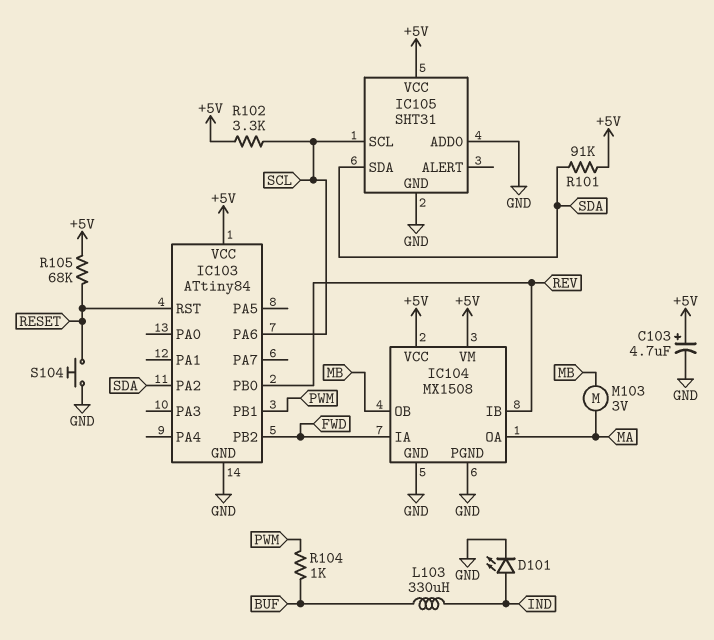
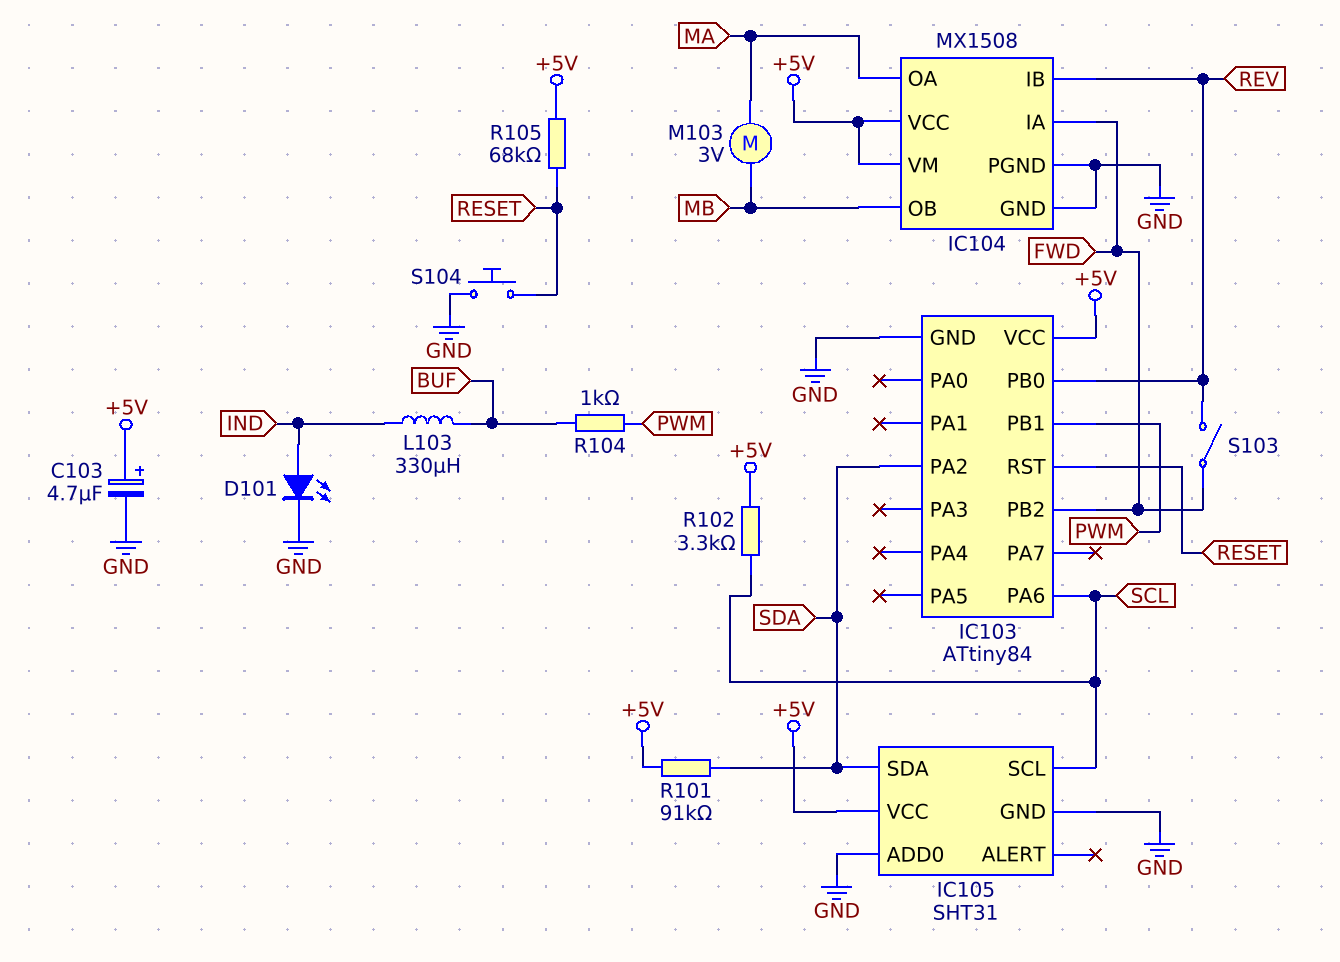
S103: none -> switch (FWD, REV)

